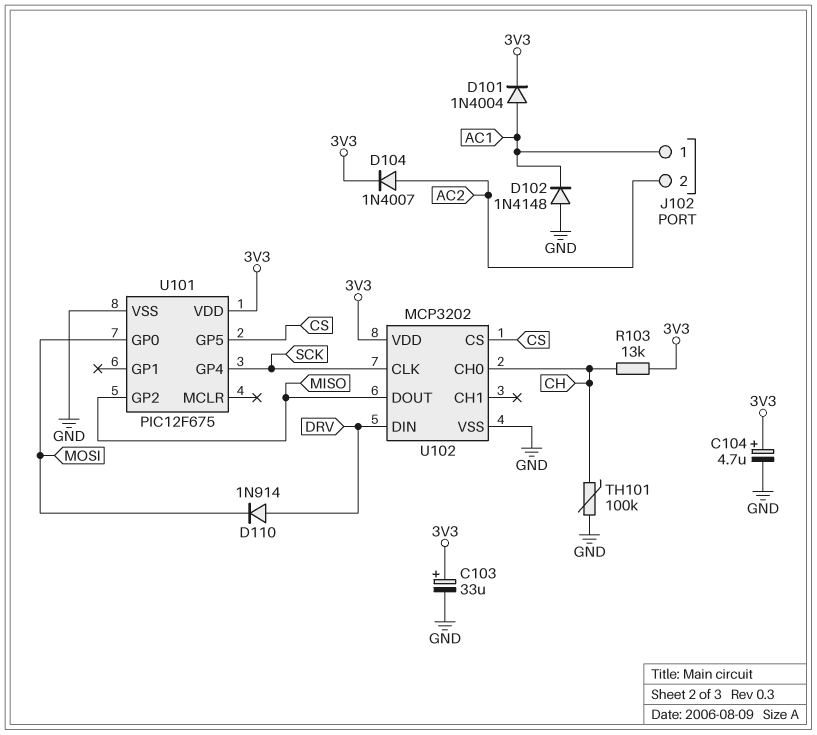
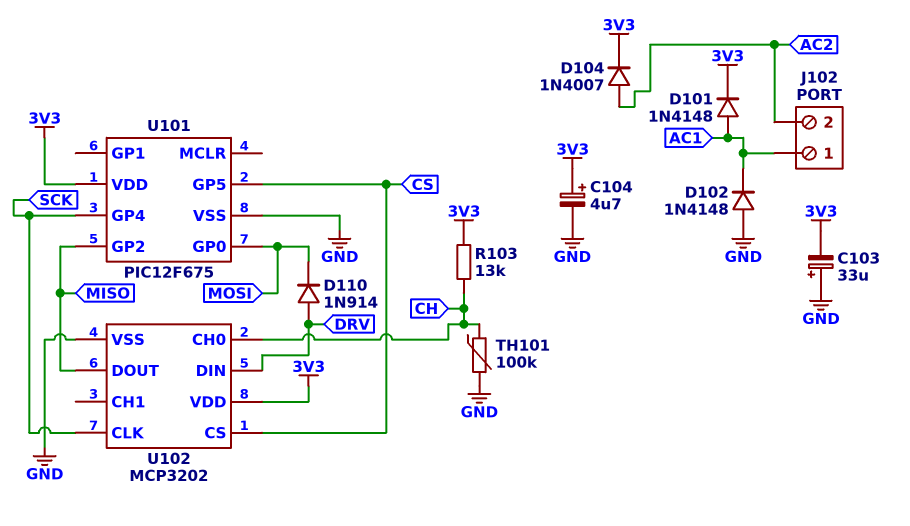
C103: 33uF (plus 3V3, minus GND) -> 33uF (plus GND, minus 3V3)
D101: diode 1N4004 (A AC1, K 3V3) -> diode 1N4148 (A AC1, K 3V3)

